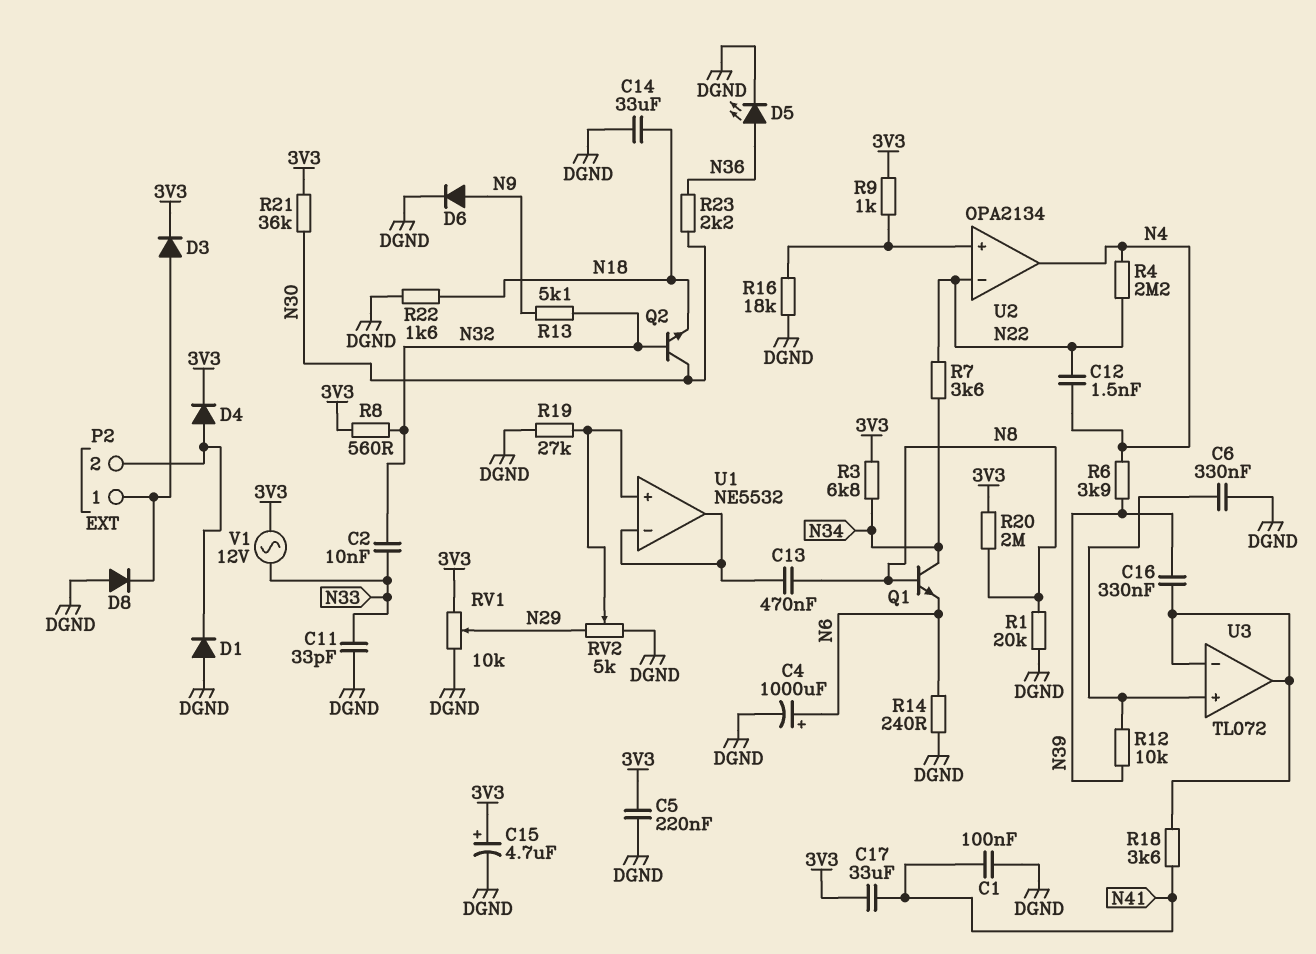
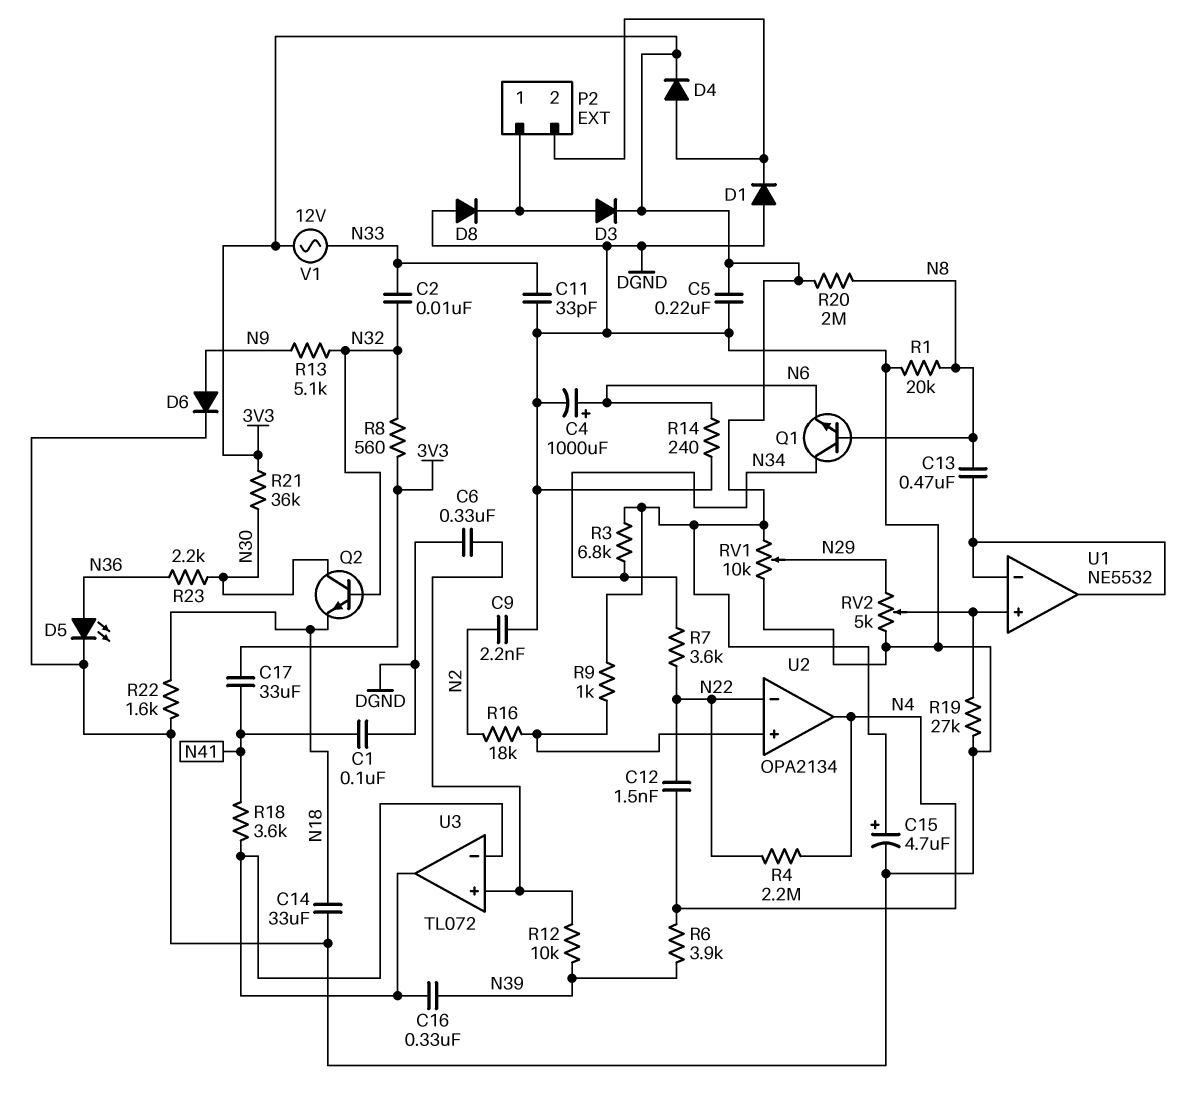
C9: none -> 2.2nF (DGND, N2)
R16: 18k (DGND, U2/in+) -> 18k (N2, U2/in+)

